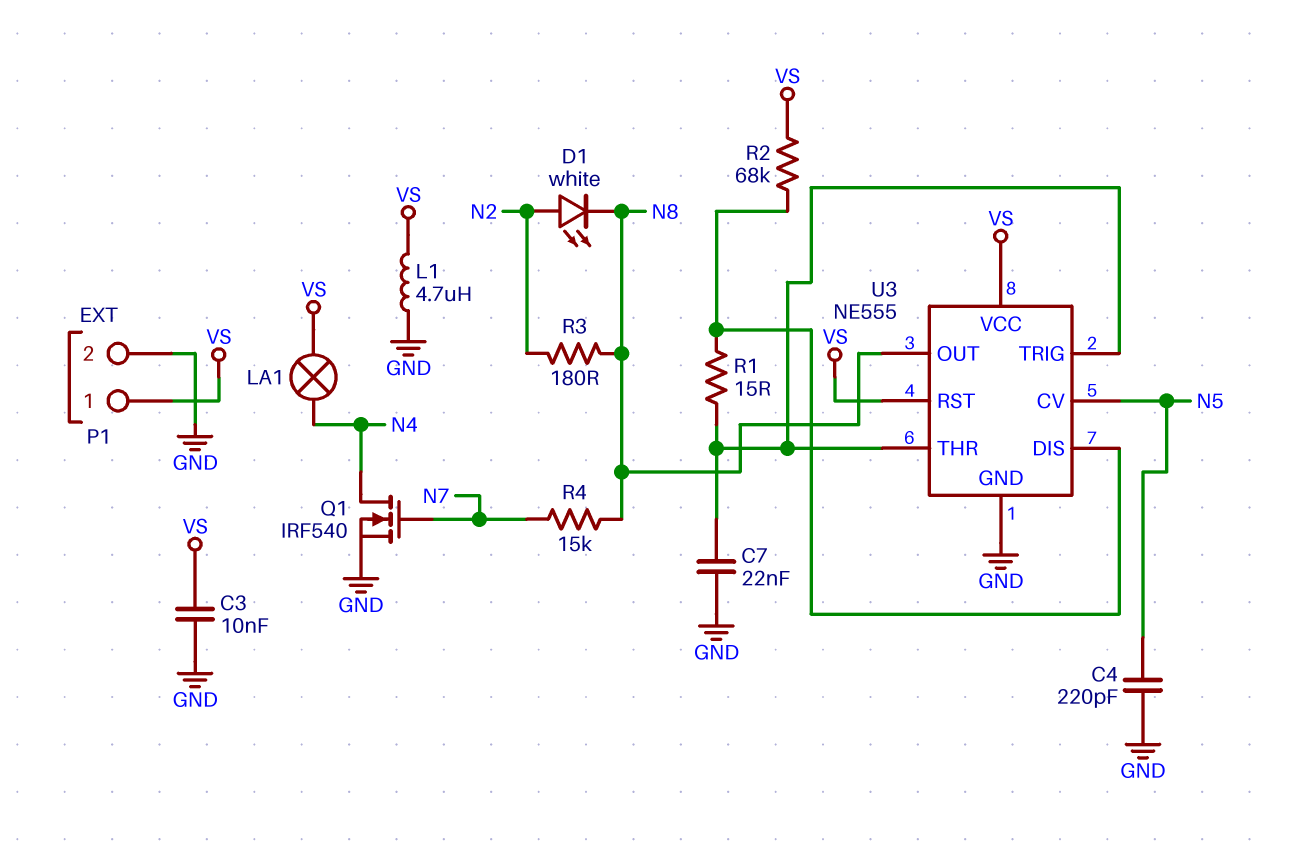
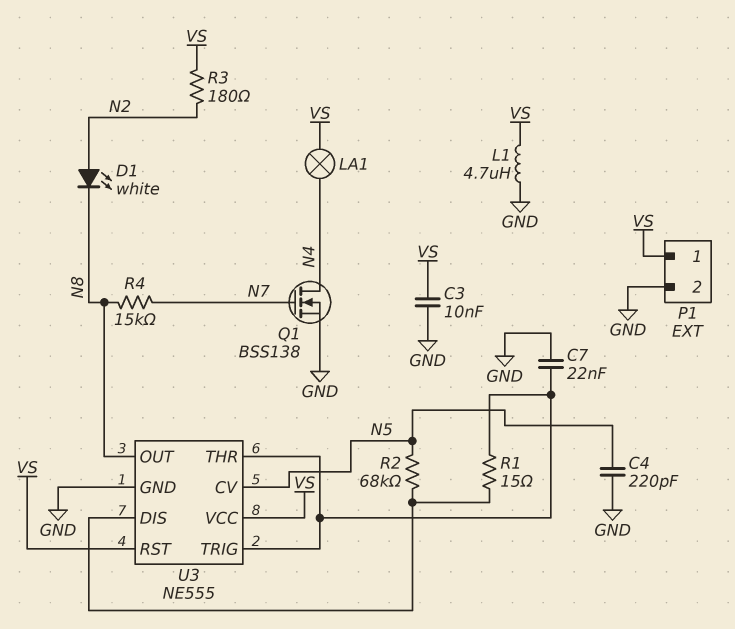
Q1: NMOS IRF540 (G N7, D N4, S GND) -> NMOS BSS138 (G N7, D N4, S GND)
R2: 68k (U3/DIS, VS) -> 68k (N5, U3/DIS)
R3: 180 (N2, N8) -> 180 (N2, VS)

